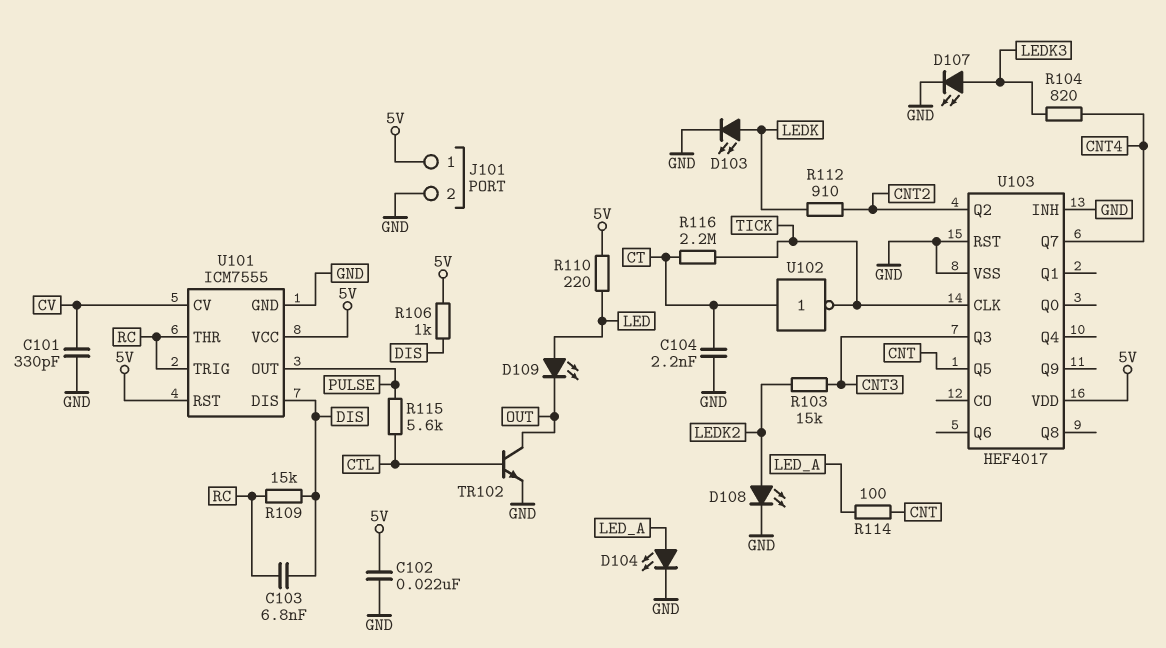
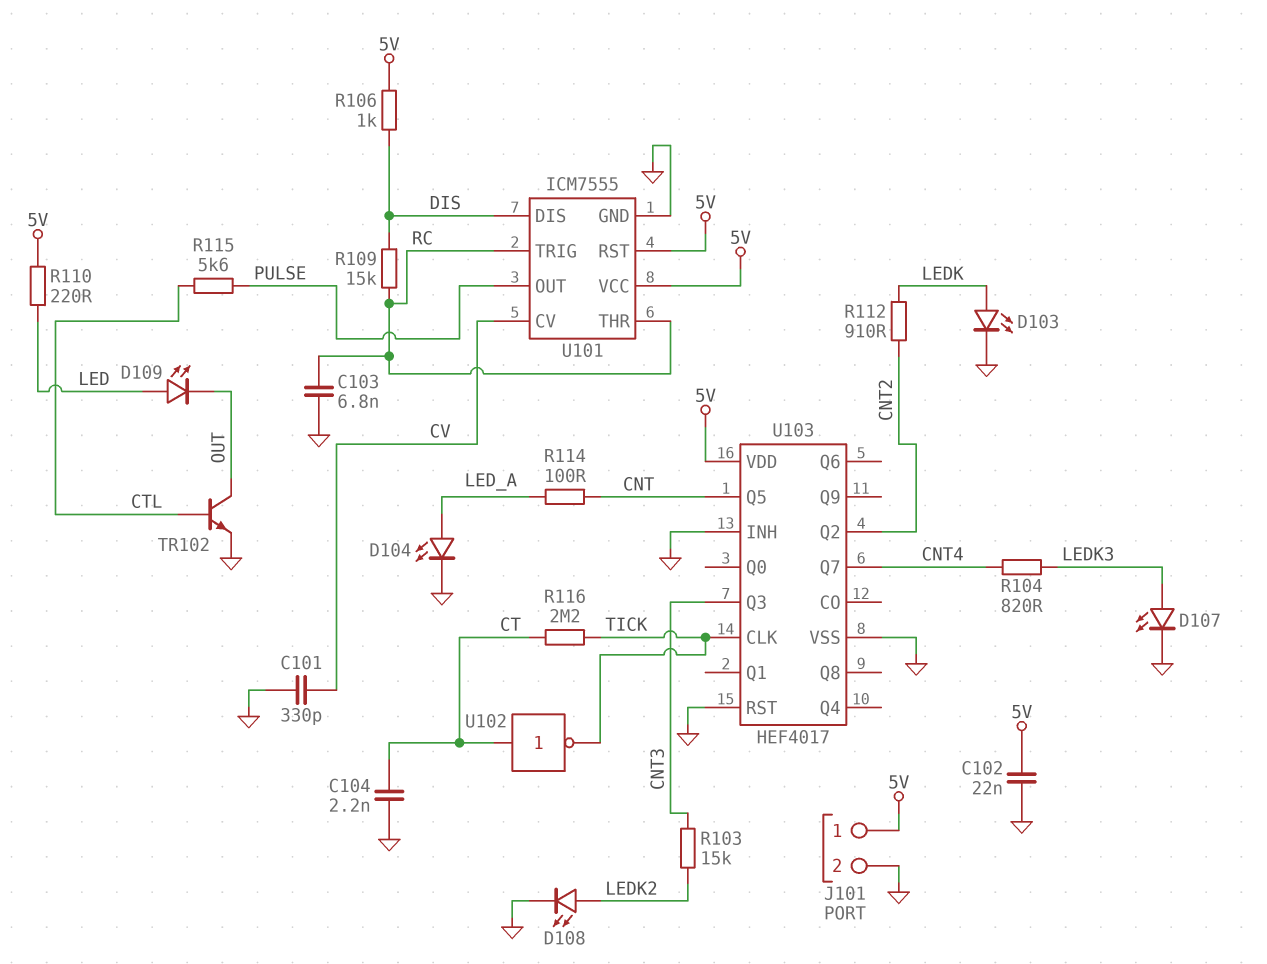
C103: 6.8nF (DIS, RC) -> 6.8nF (GND, RC)

